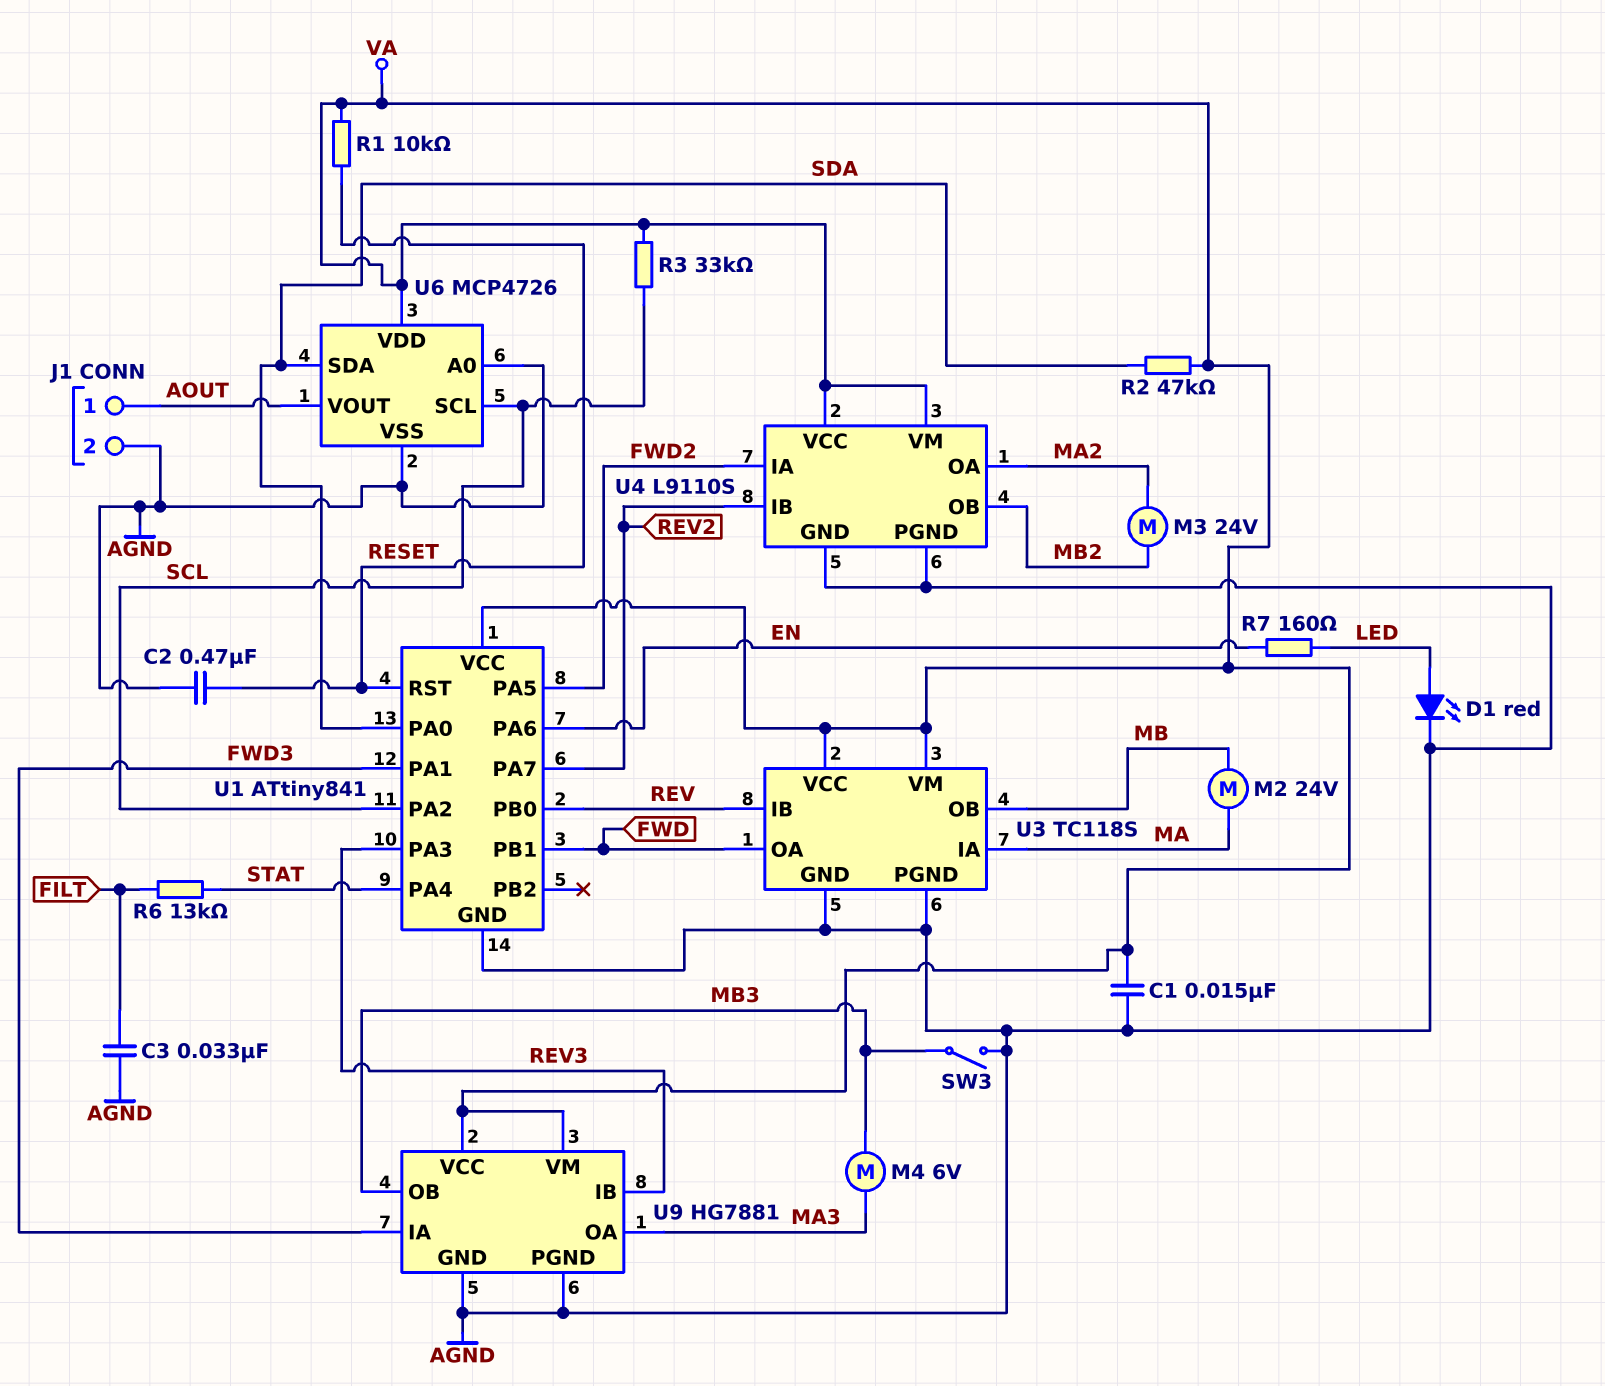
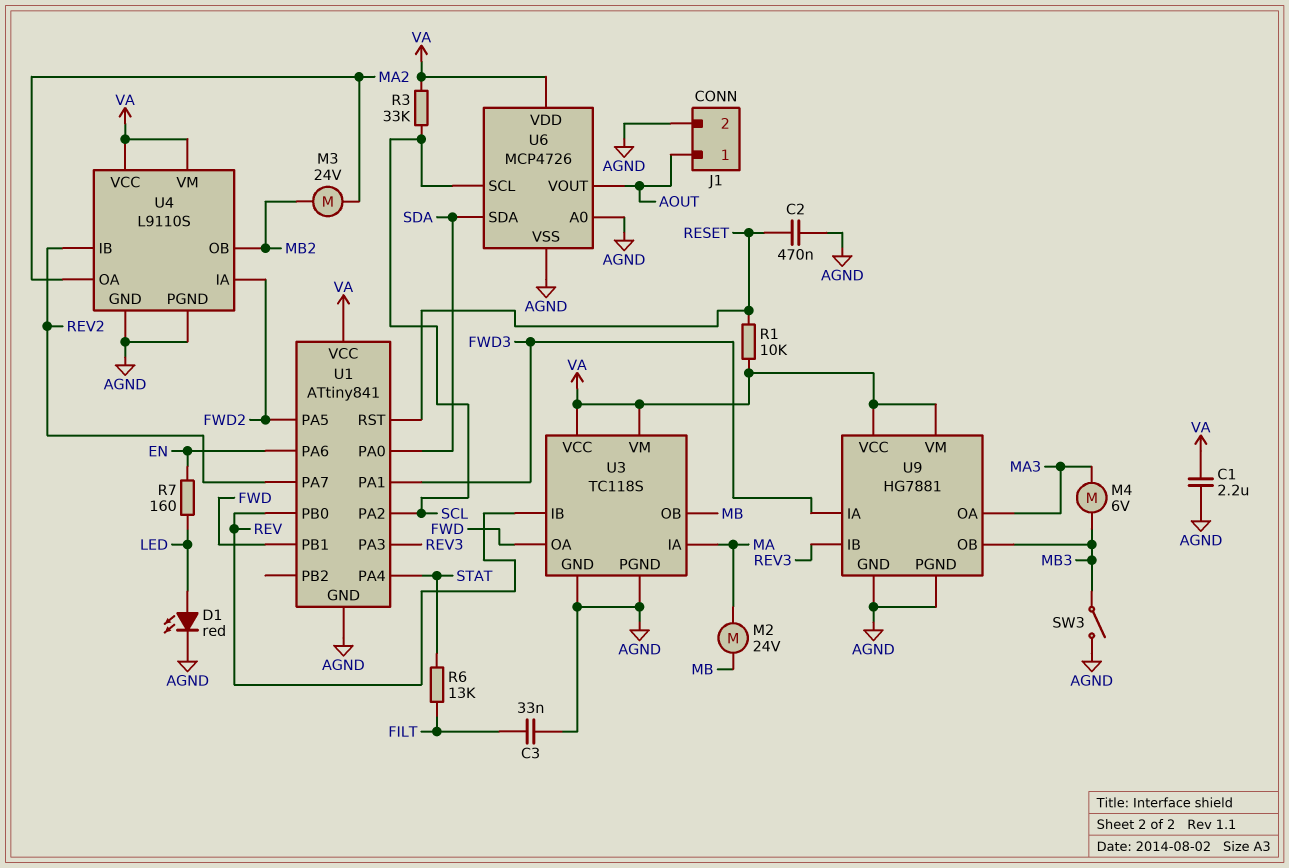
C1: 15nF (AGND, VA) -> 2.2uF (AGND, VA)
R2: 47k (SDA, VA) -> none

